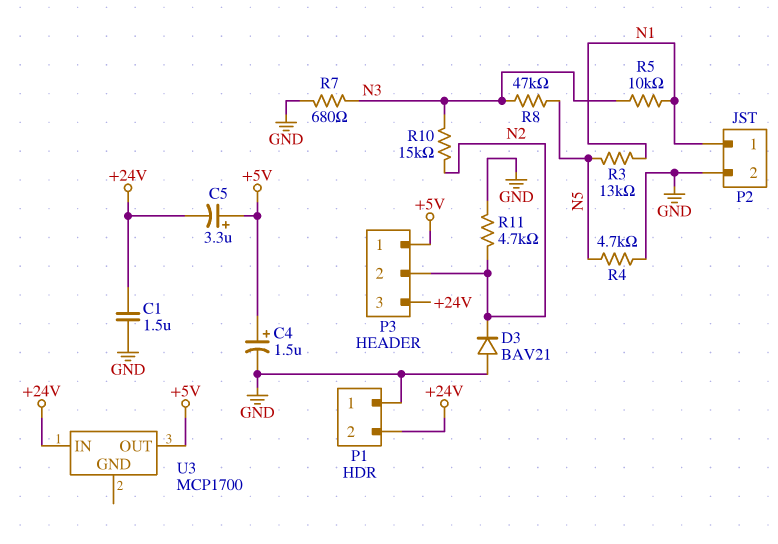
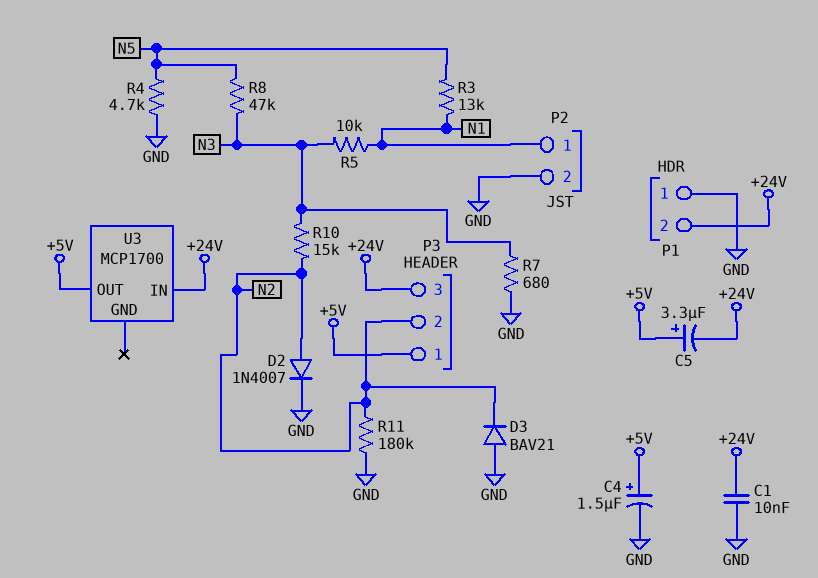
C1: 1.5uF (+24V, GND) -> 10nF (+24V, GND)
D2: none -> diode 1N4007 (A N2, K GND)
R11: 4.7k (GND, N2) -> 180k (GND, N2)

